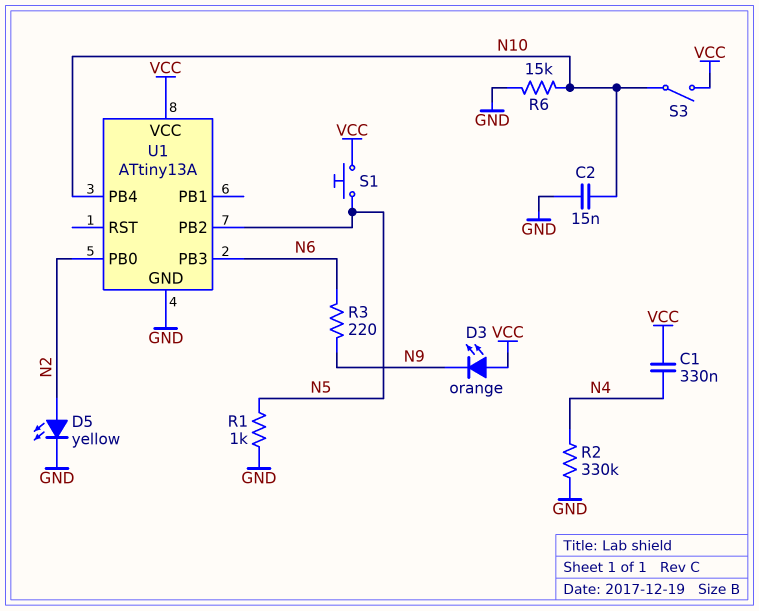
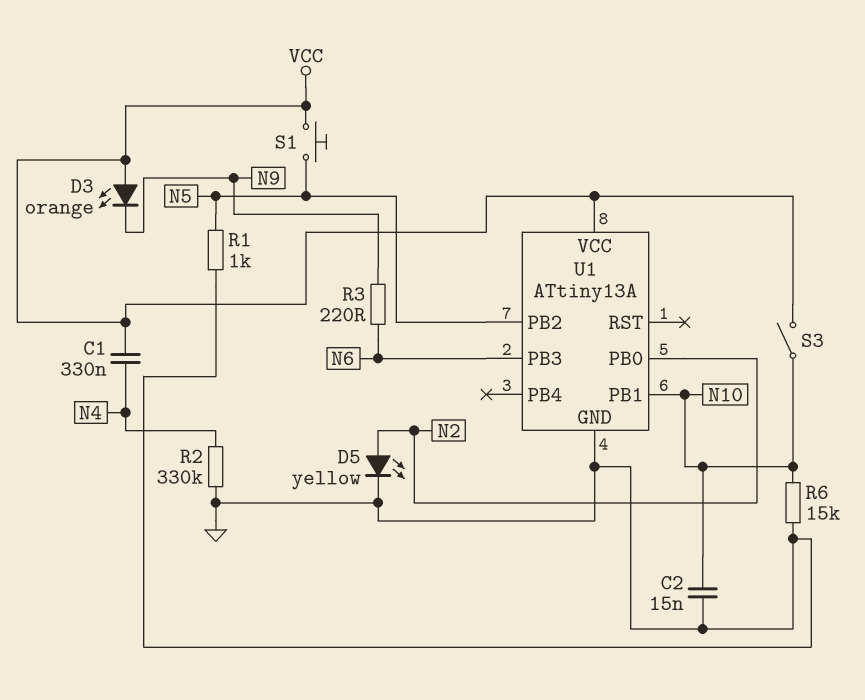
U1 pin PB1: none -> N10
U1 pin PB4: N10 -> none

